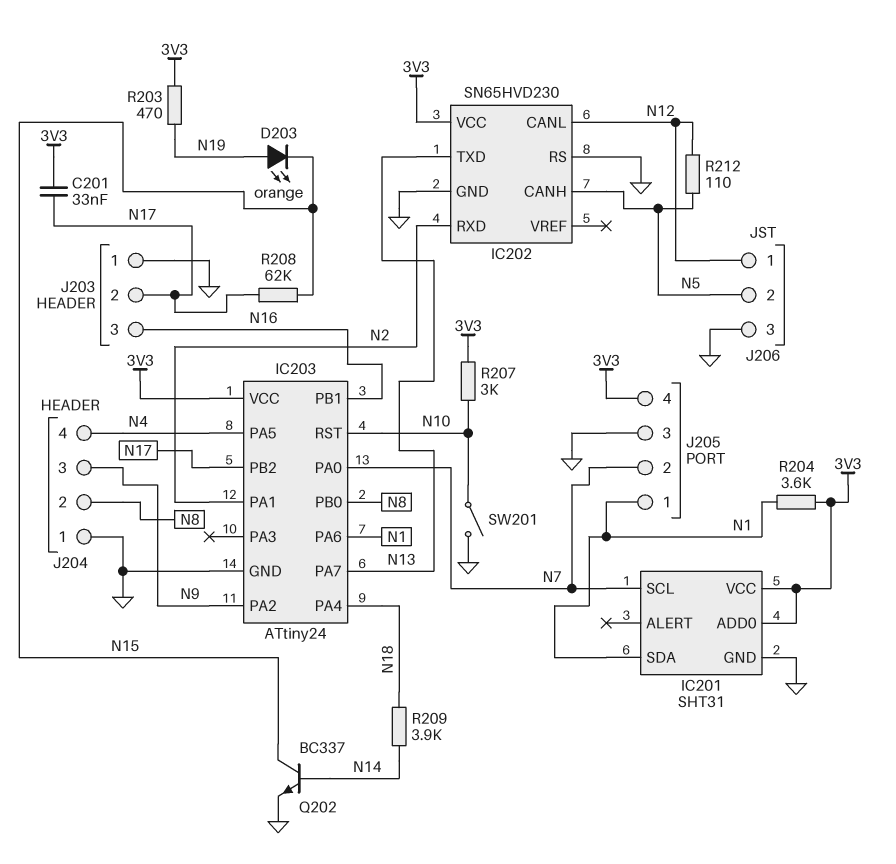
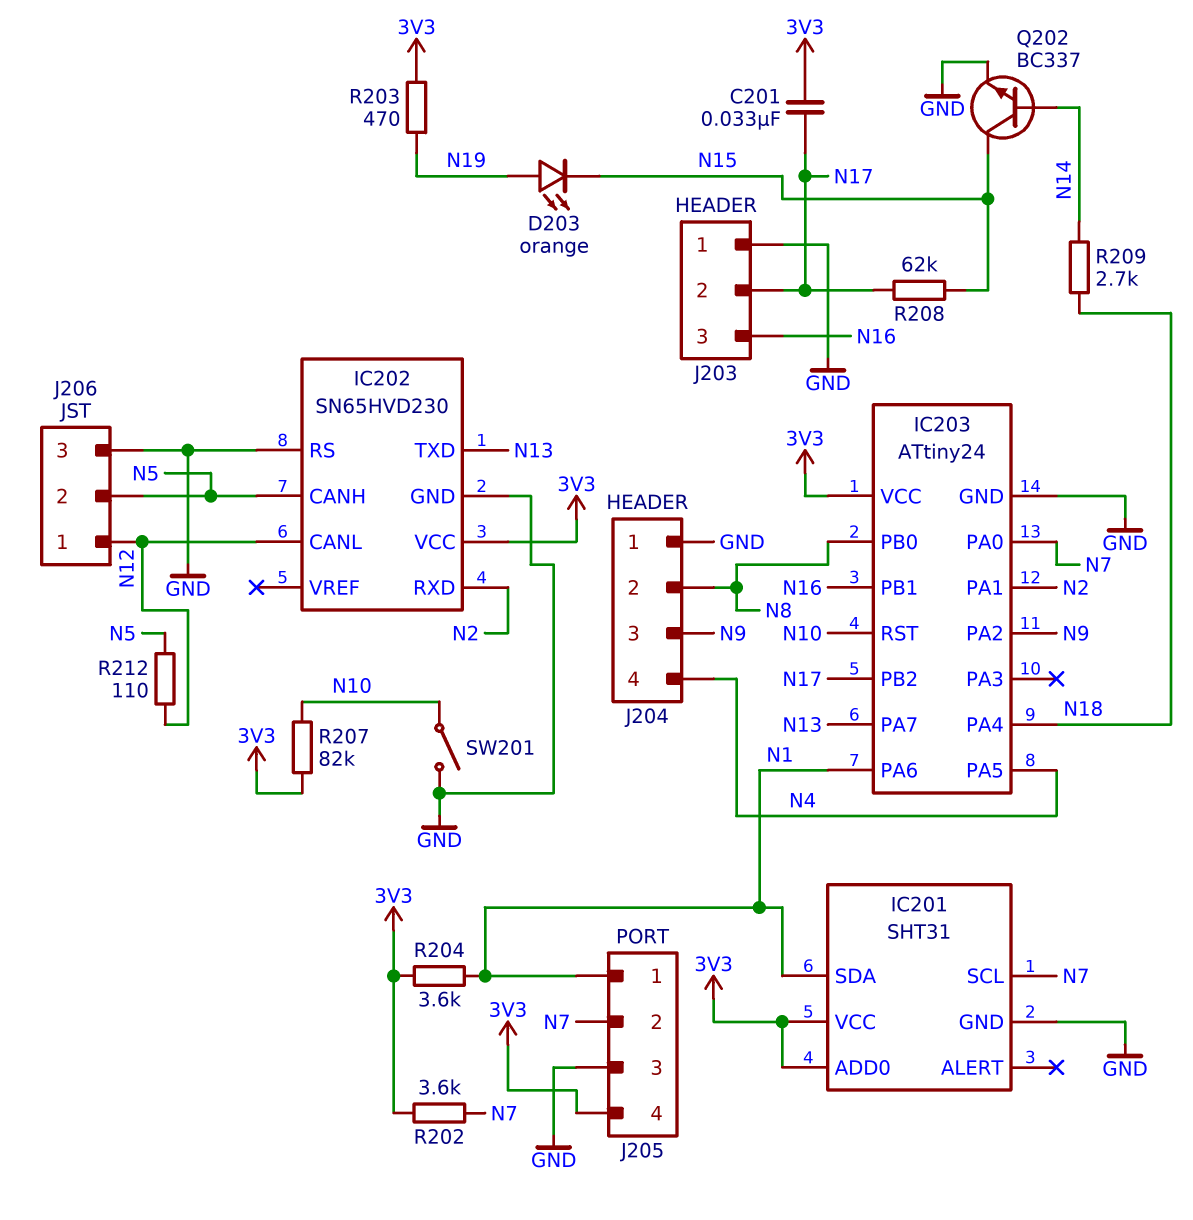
R202: none -> 3.6k (3V3, N7)
R207: 3k (3V3, N10) -> 82k (3V3, N10)
R209: 3.9k (N14, N18) -> 2.7k (N14, N18)

